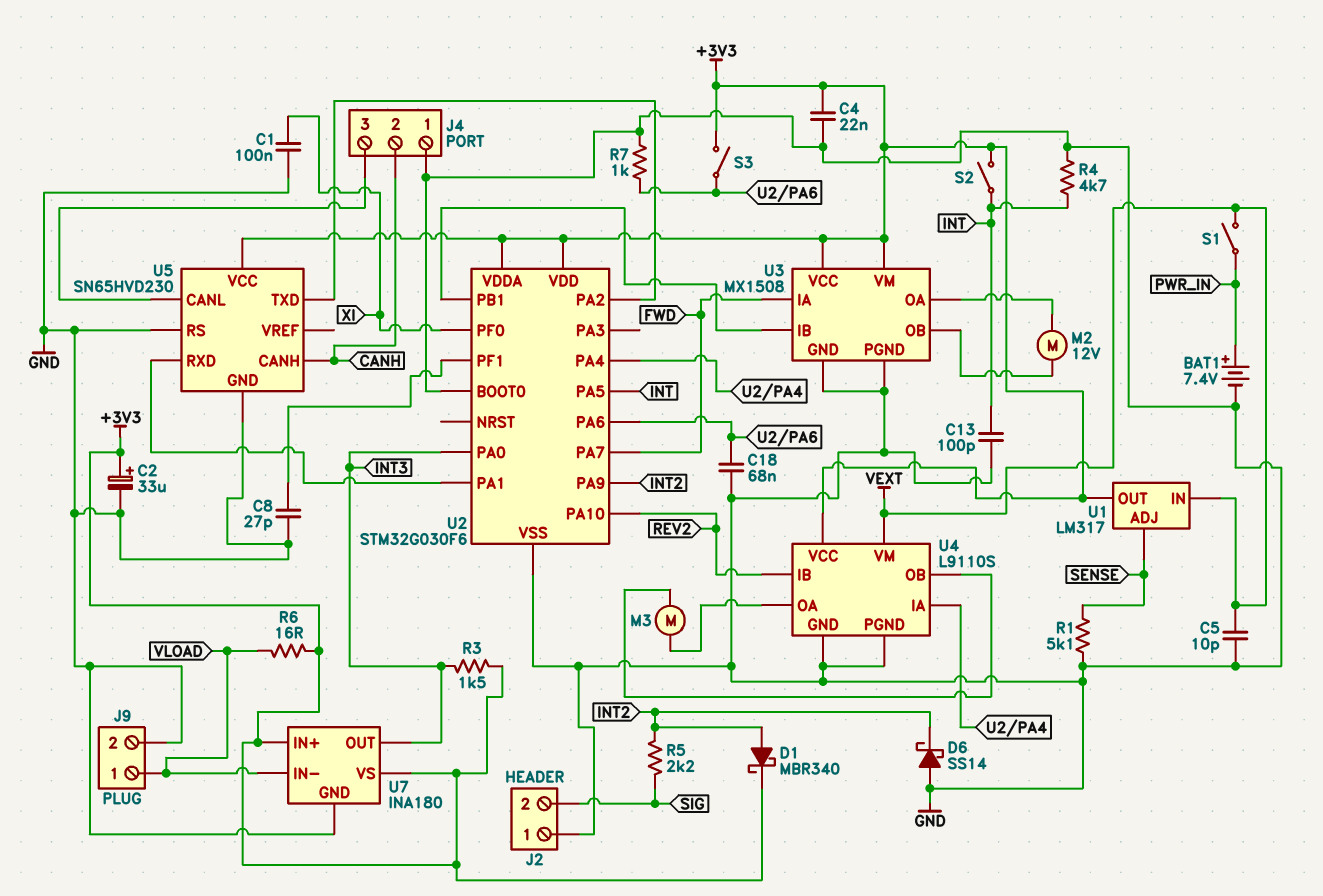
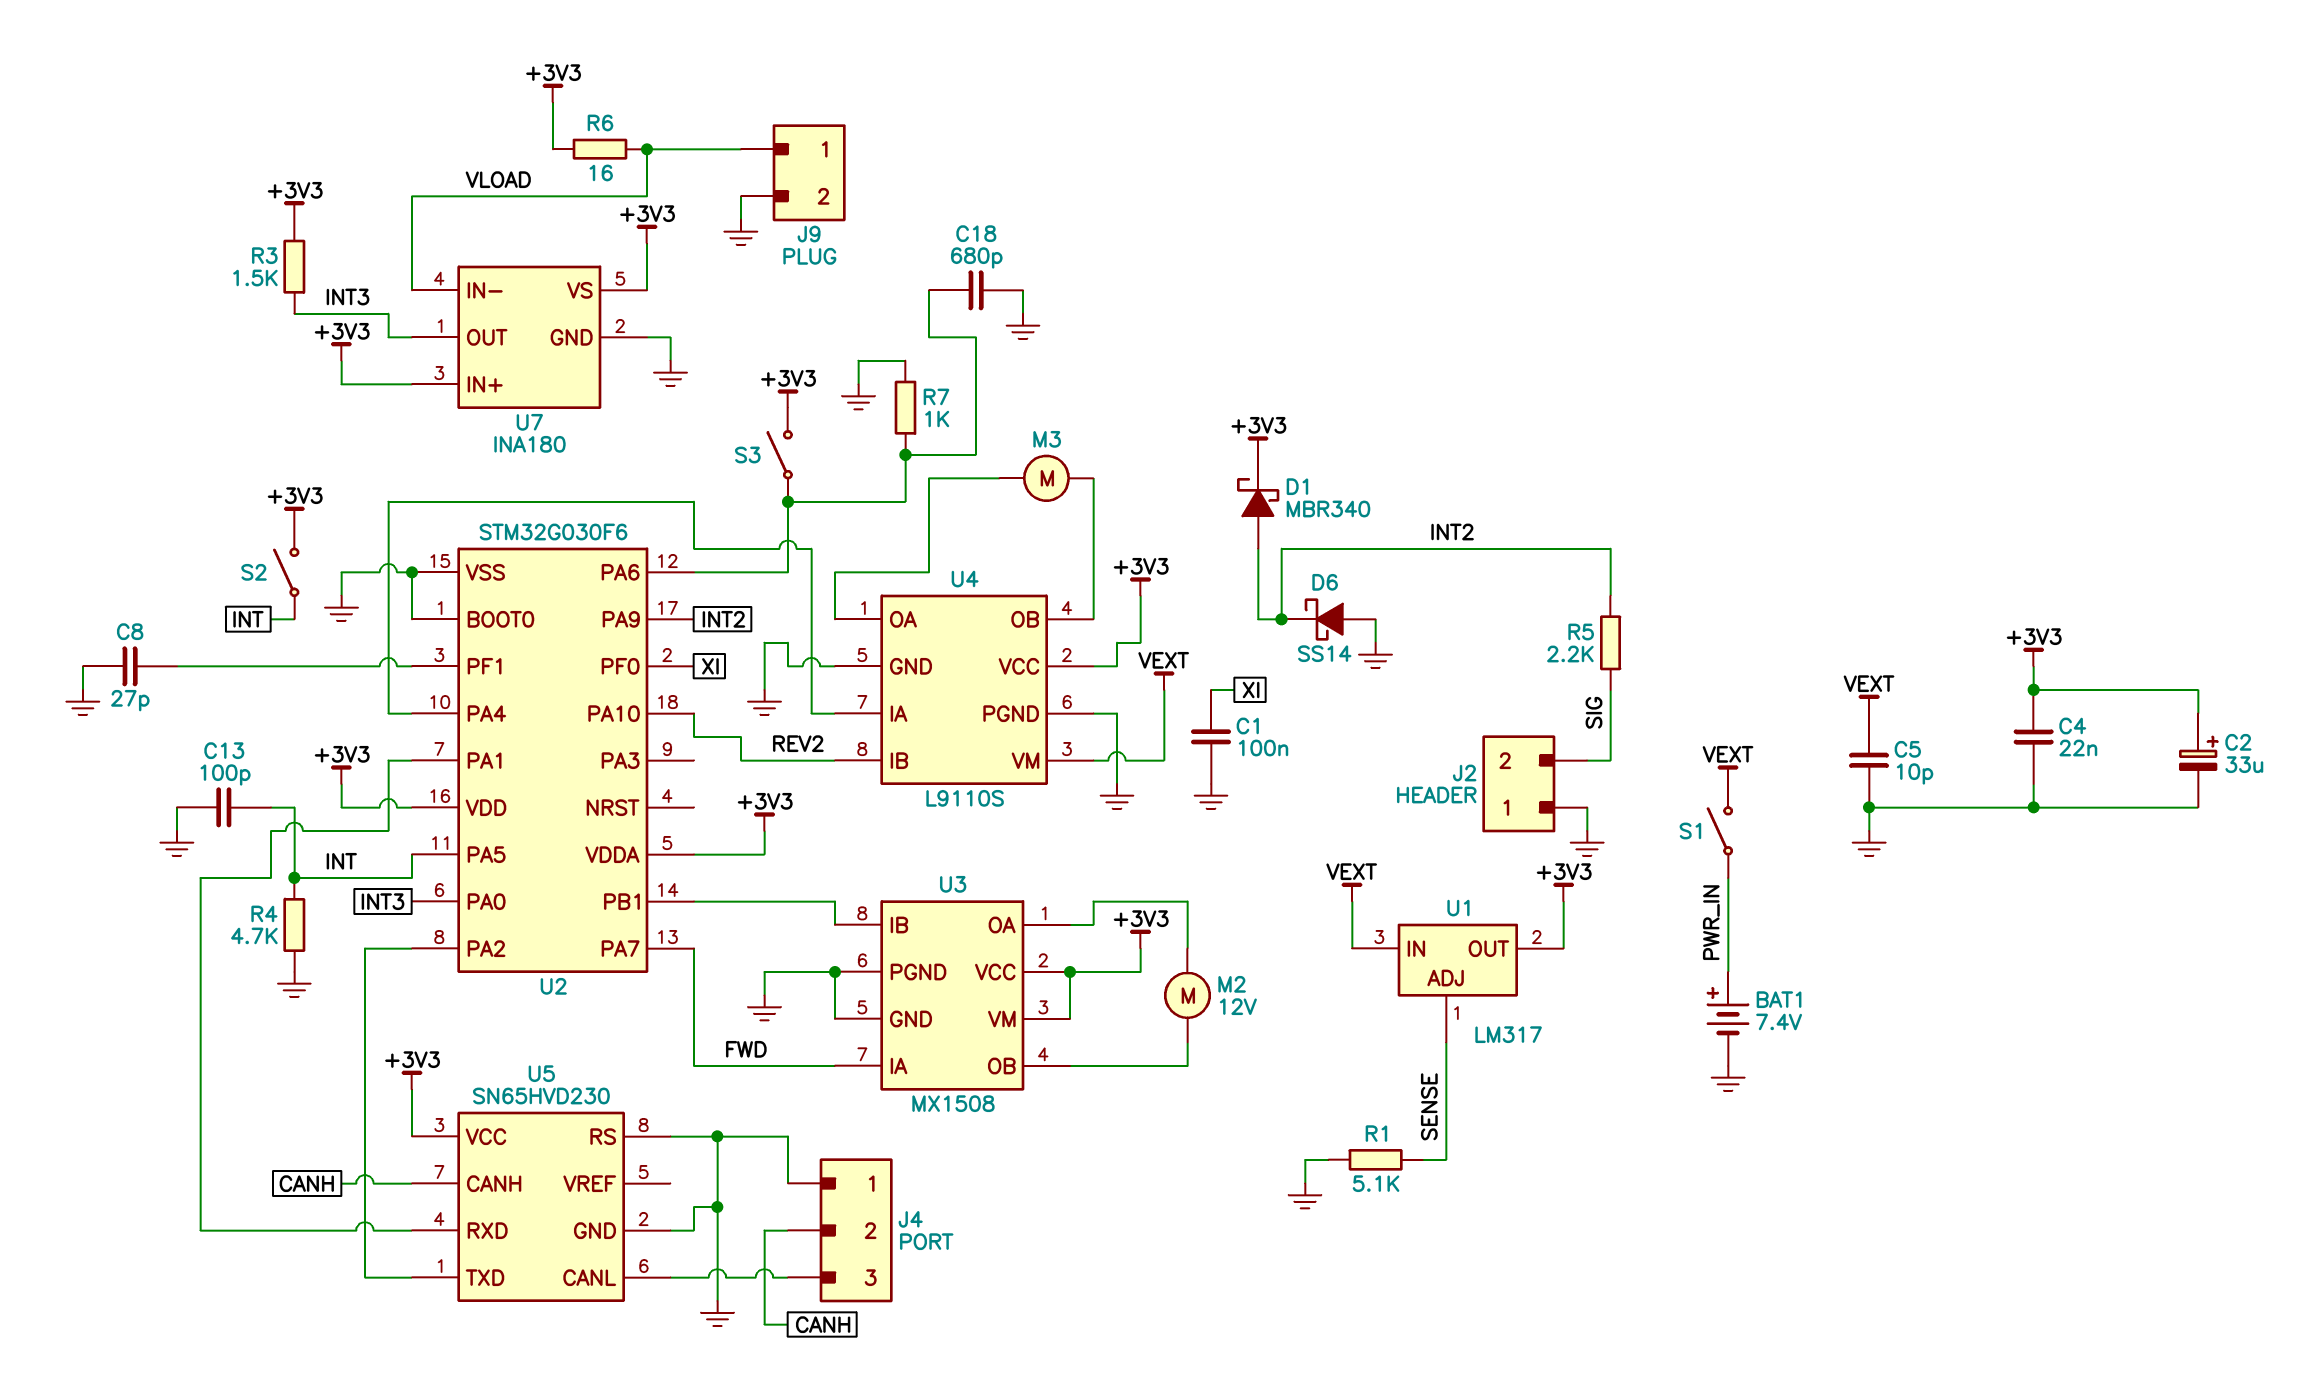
C18: 68nF (GND, U2/PA6) -> 680pF (GND, U2/PA6)

